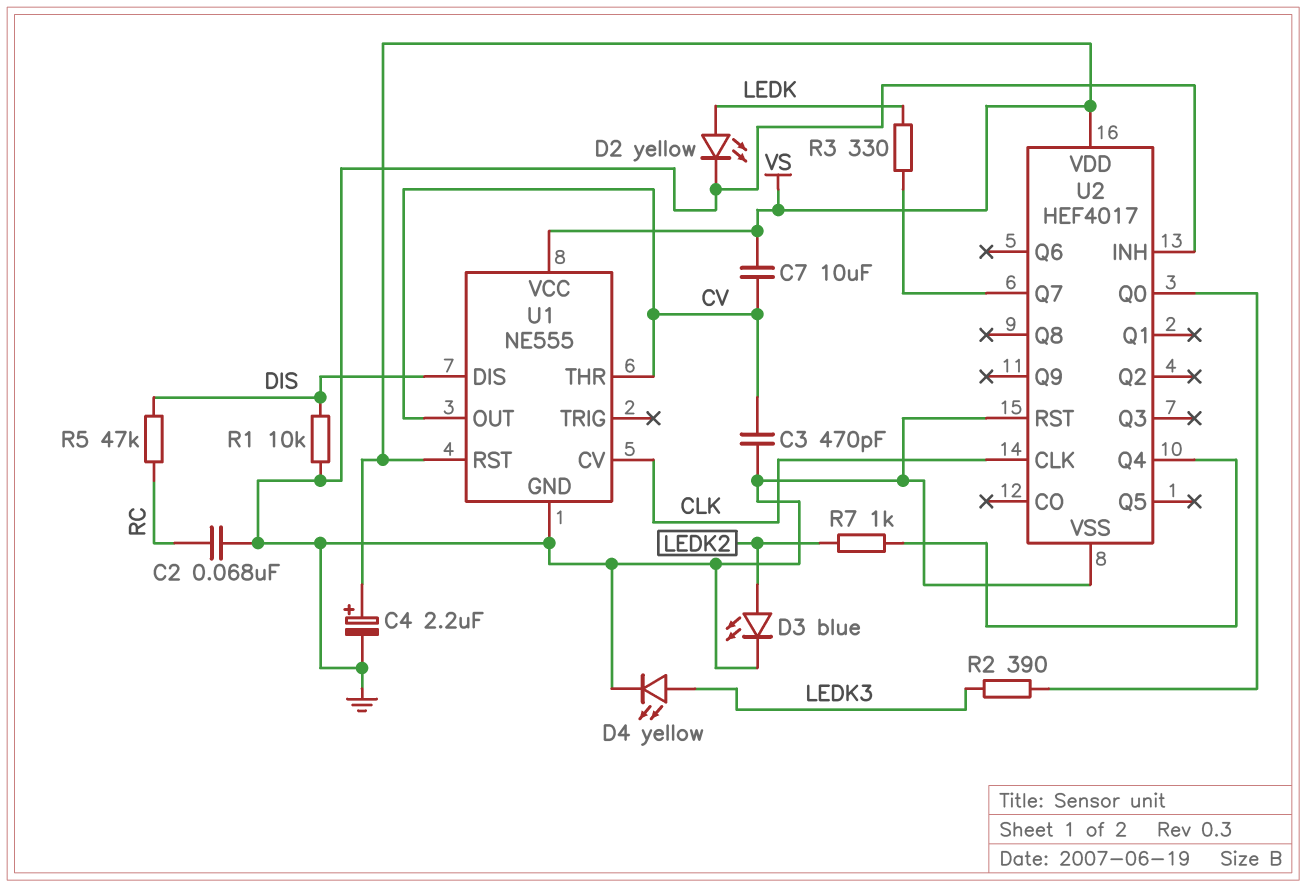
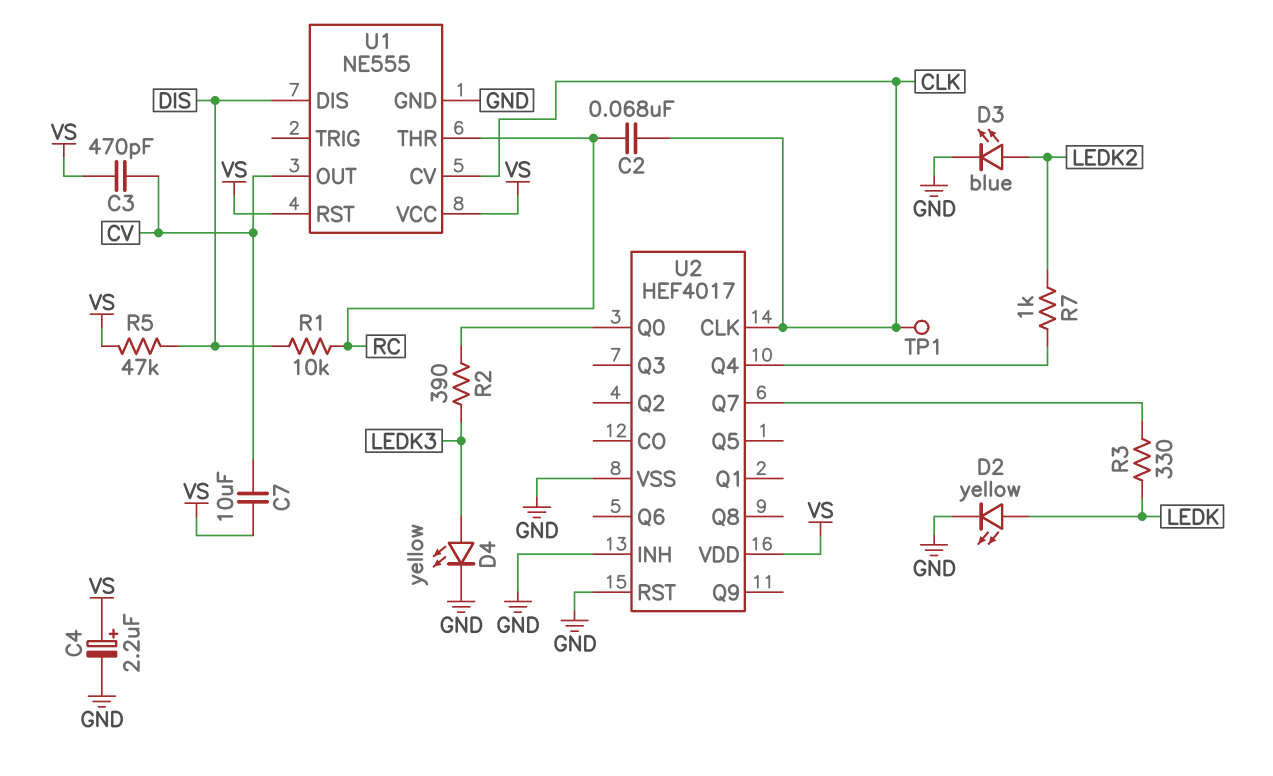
C2: 68nF (GND, RC) -> 68nF (CLK, RC)
C3: 470pF (CV, GND) -> 470pF (CV, VS)
R1: 10k (DIS, GND) -> 10k (DIS, RC)
R5: 47k (DIS, RC) -> 47k (DIS, VS)
TP1: none -> test point (CLK)
U1 pin THR: CV -> RC

